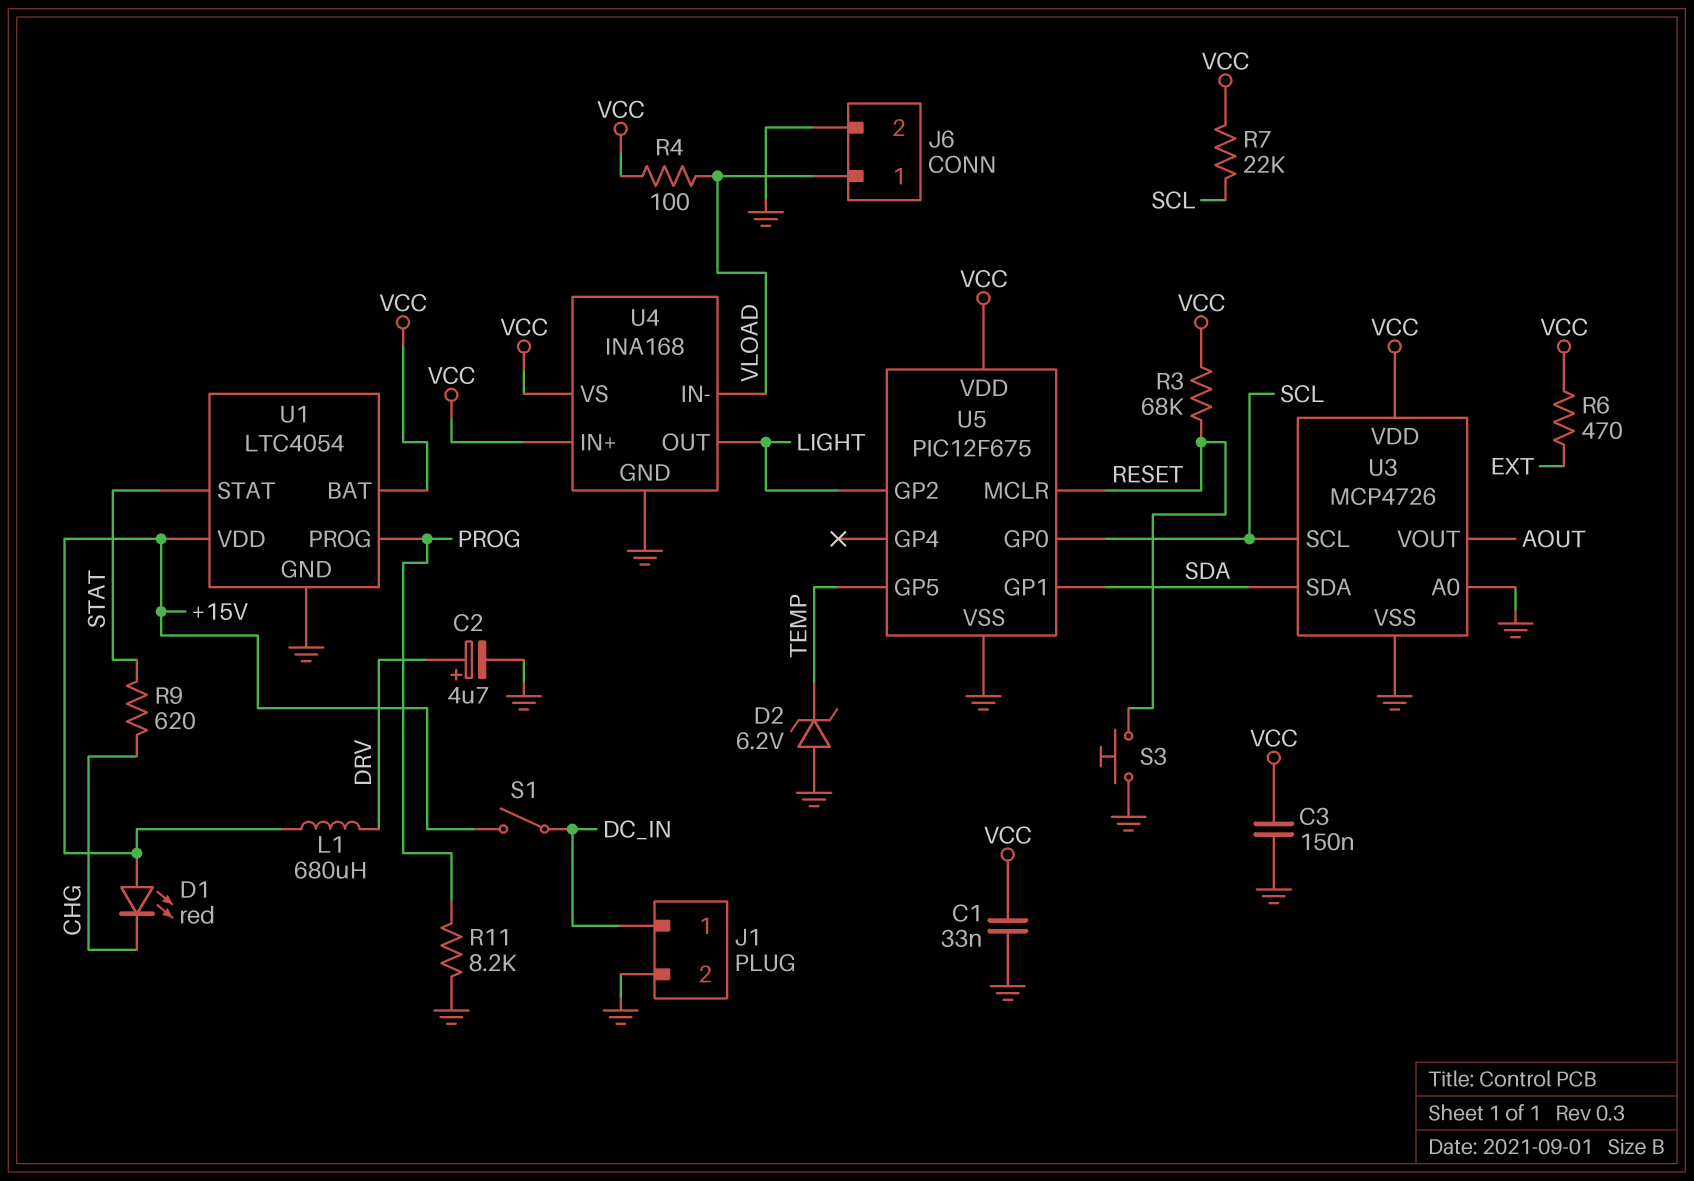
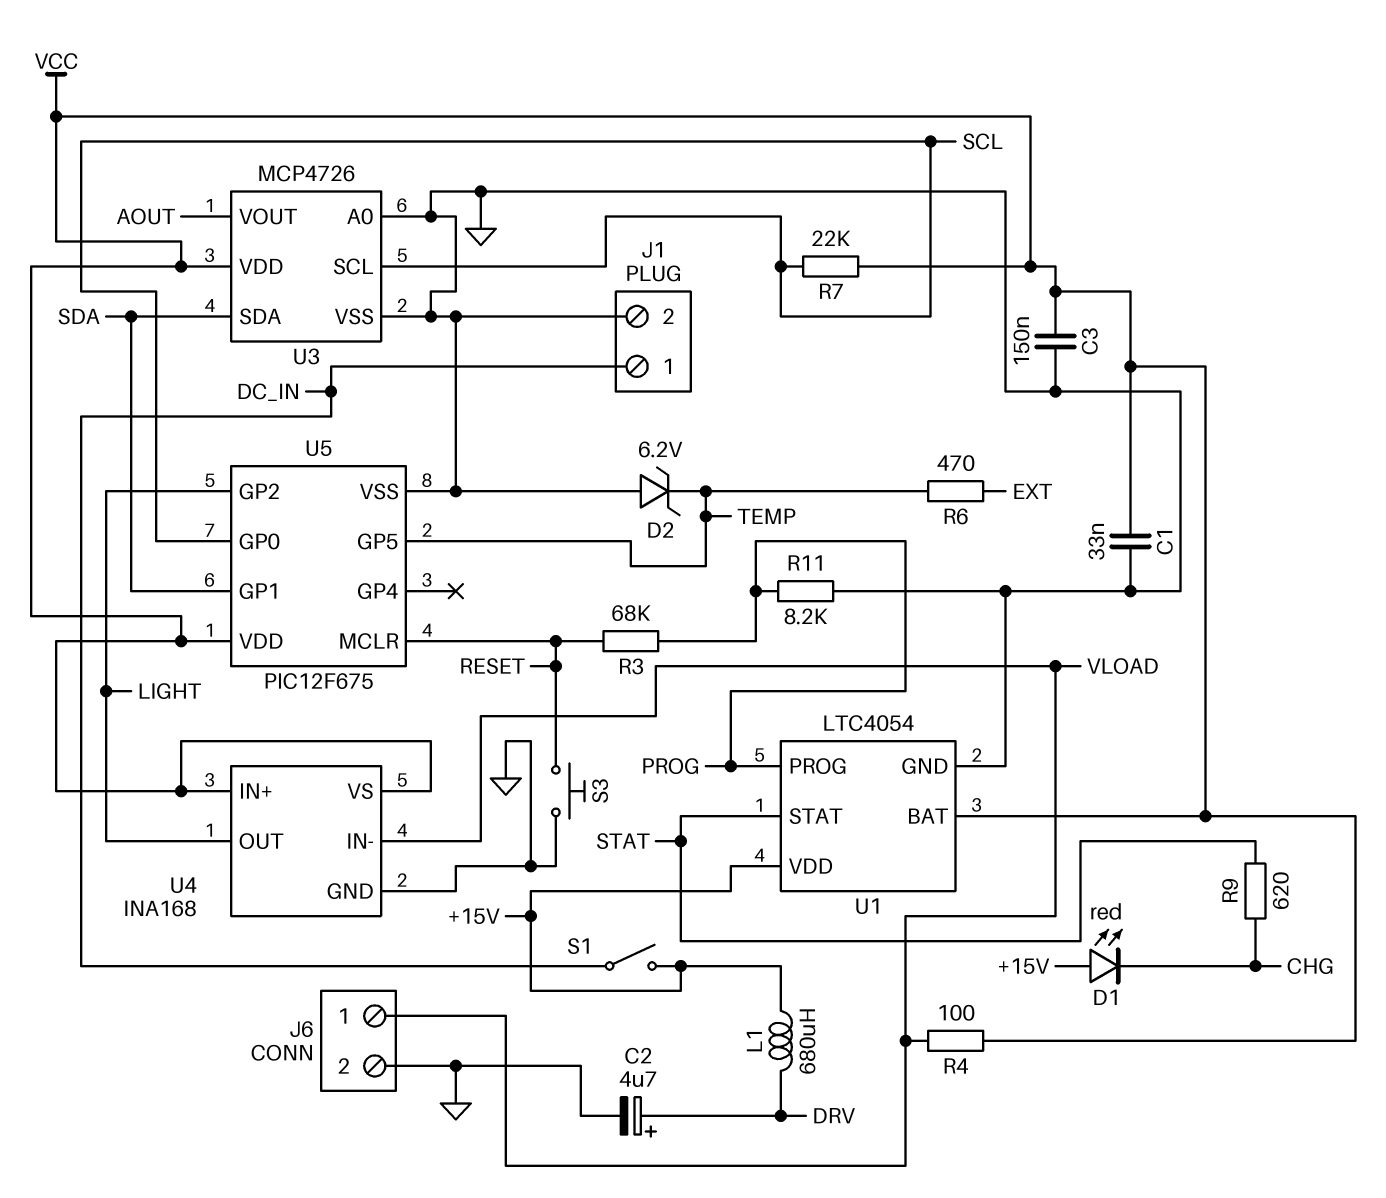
R3: 68k (RESET, VCC) -> 68k (PROG, RESET)
R6: 470 (EXT, VCC) -> 470 (EXT, TEMP)

